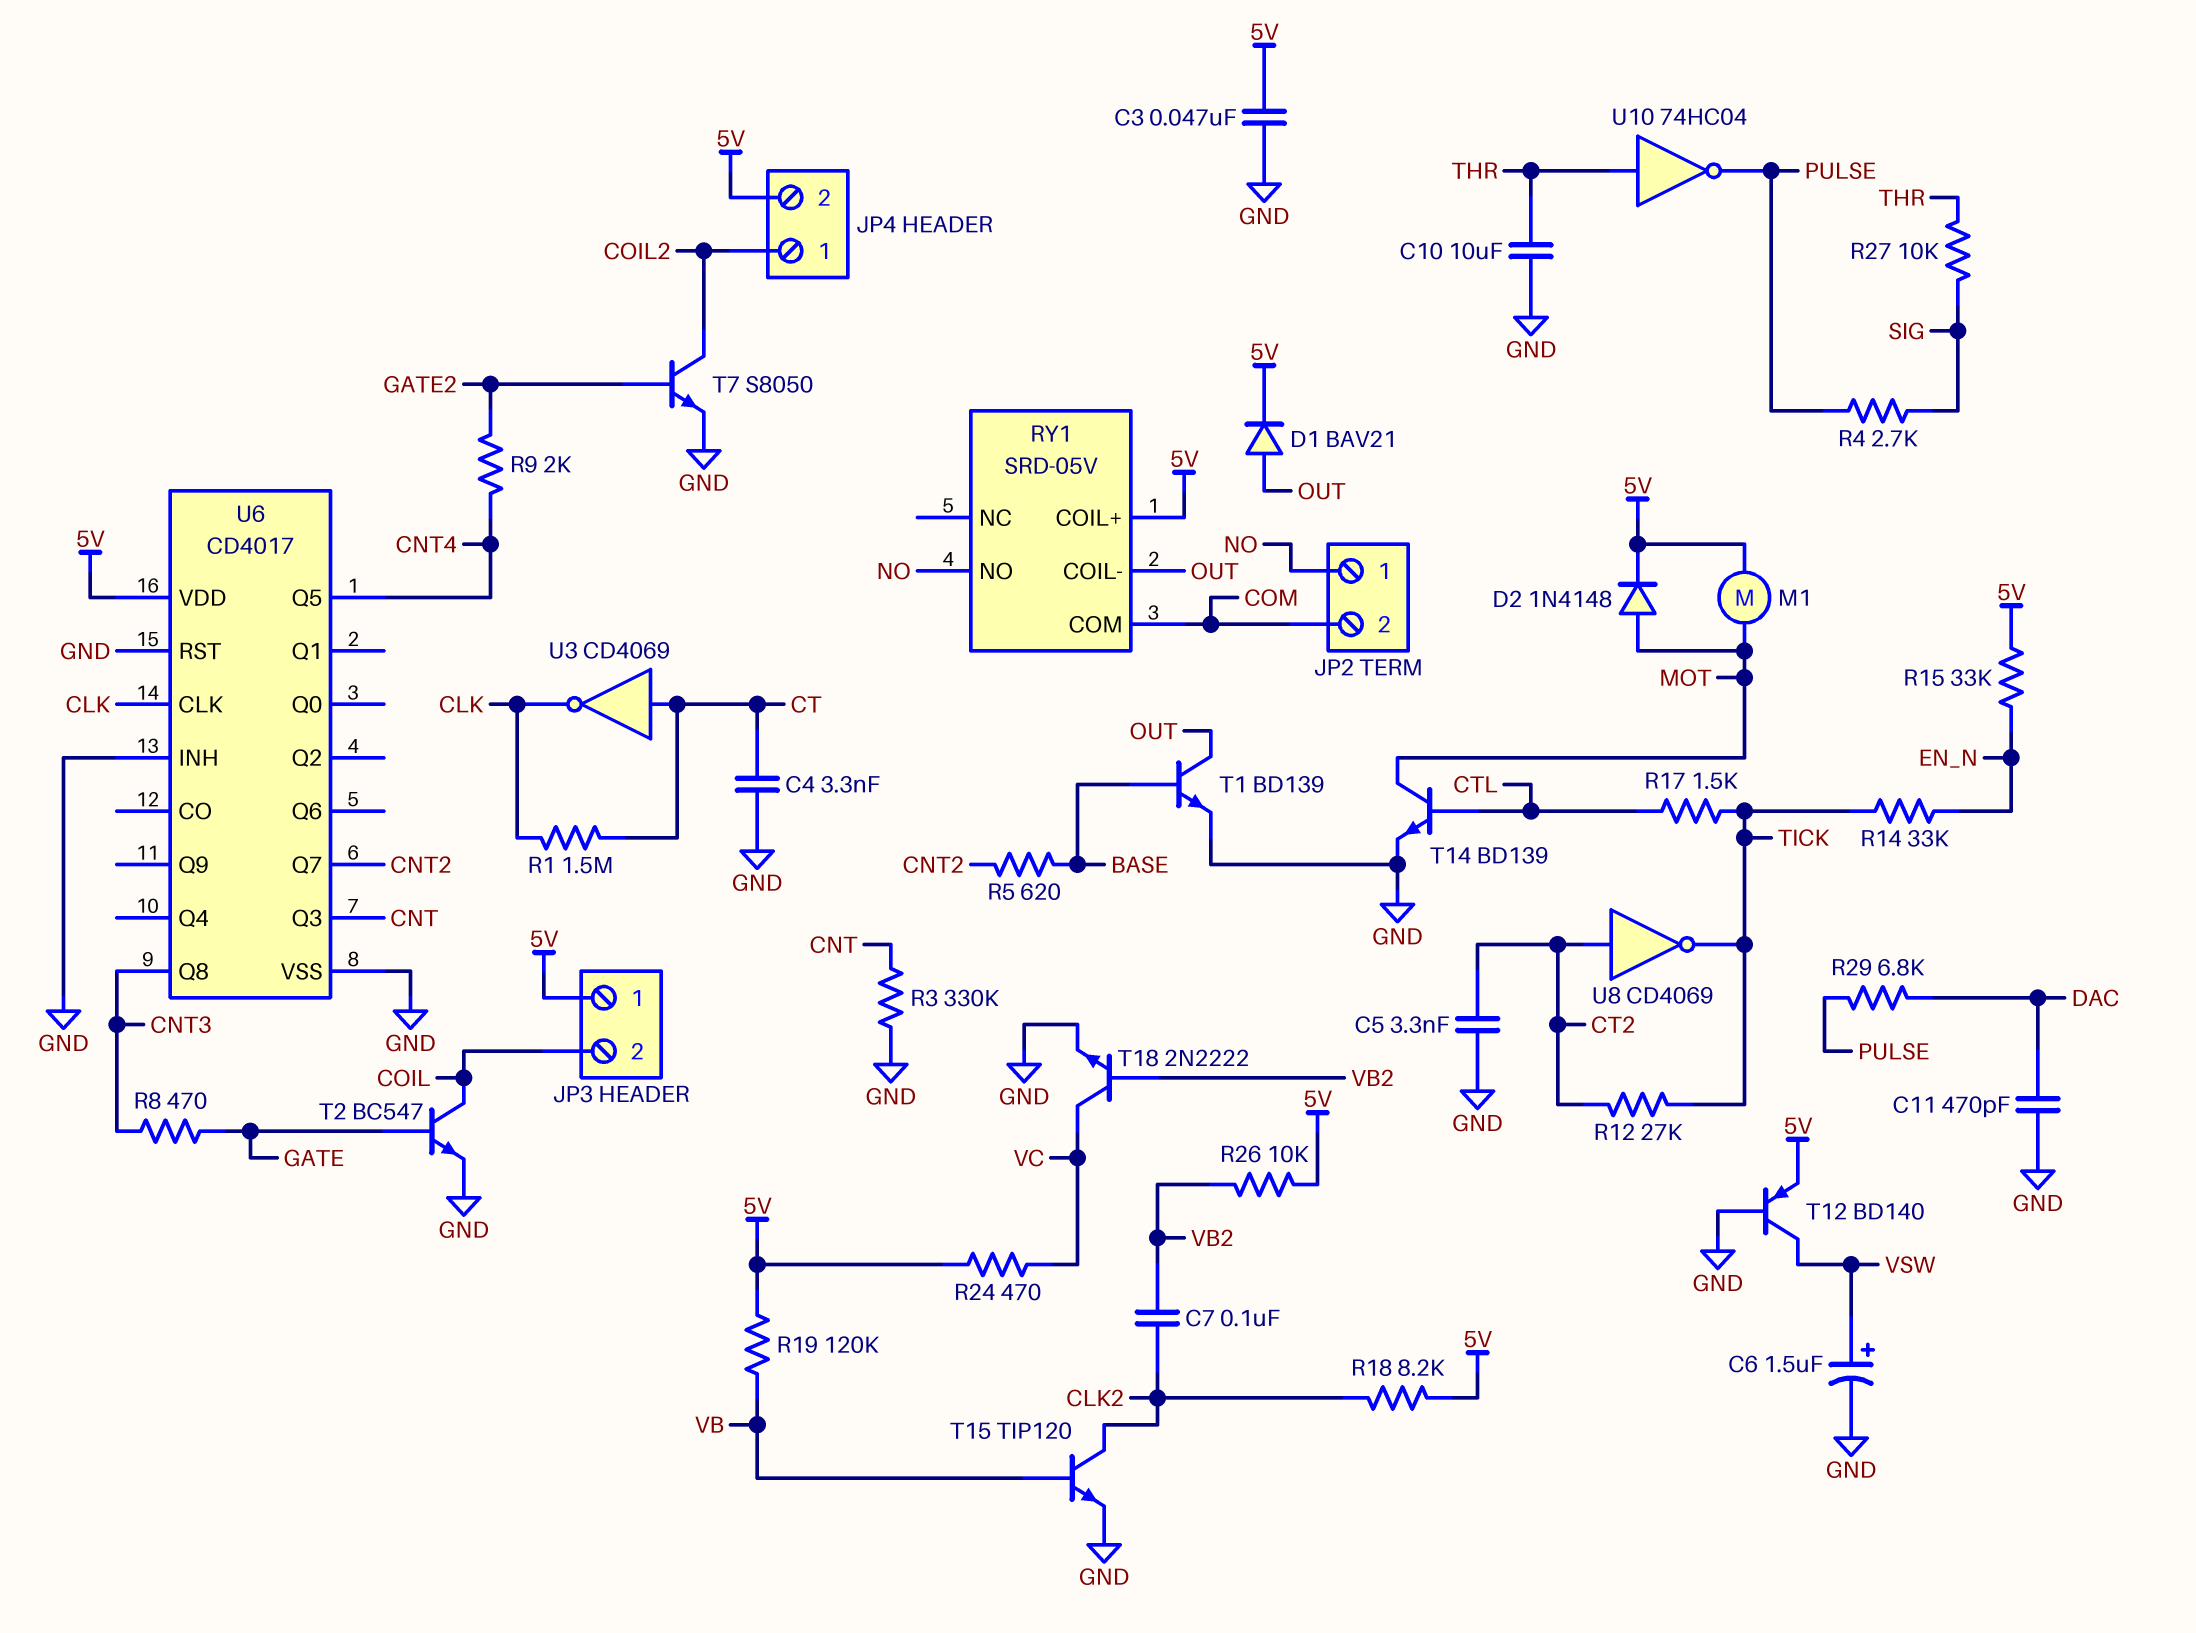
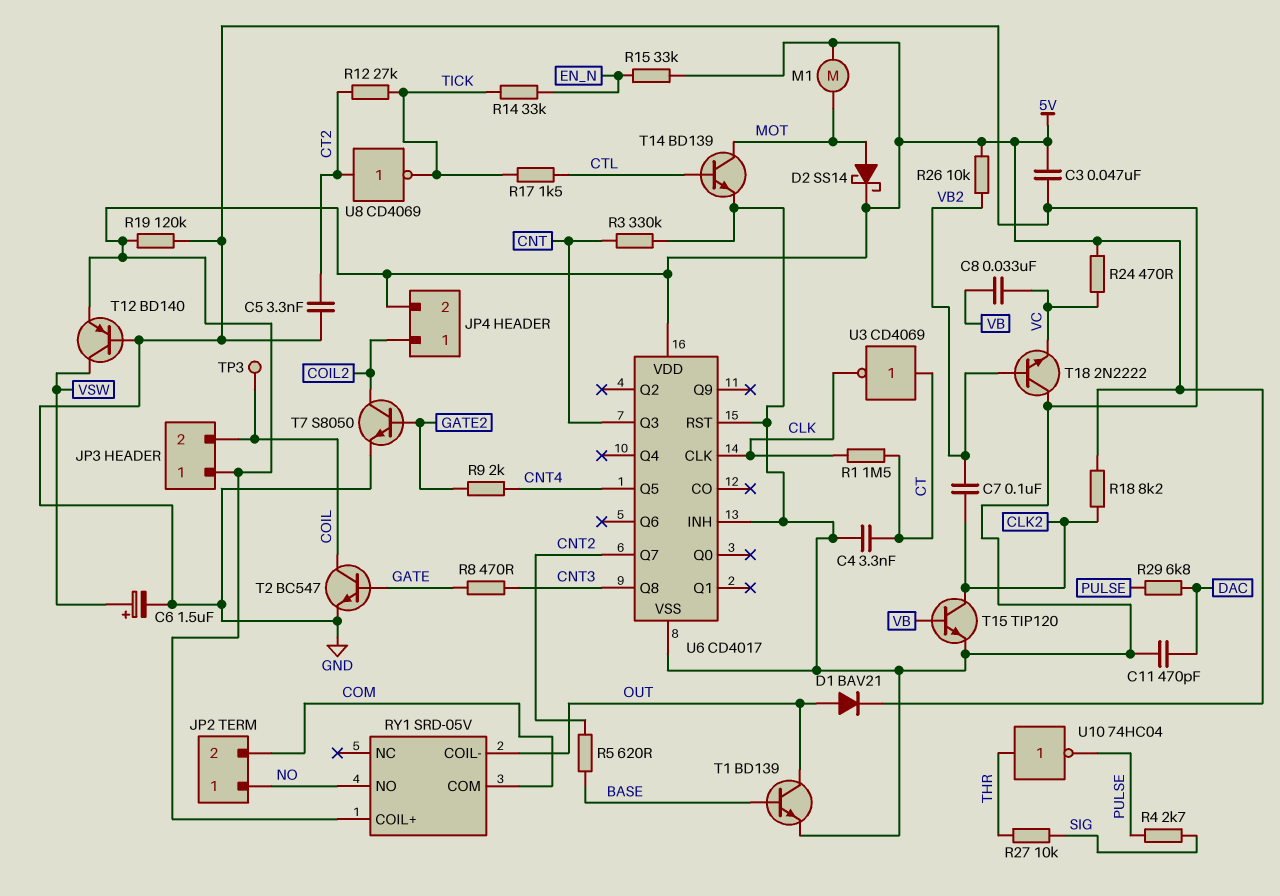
C8: none -> 33nF (VB, VC)
C10: 10uF (GND, THR) -> none
D2: diode 1N4148 (A MOT, K 5V) -> schottky SS14 (A MOT, K 5V)
R19: 120k (5V, VB) -> 120k (5V, GND)
T18: NPN 2N2222 (B VB2, C VC, E GND) -> NPN 2N2222 (B VB2, C GND, E VC)
TP3: none -> test point (COIL)

